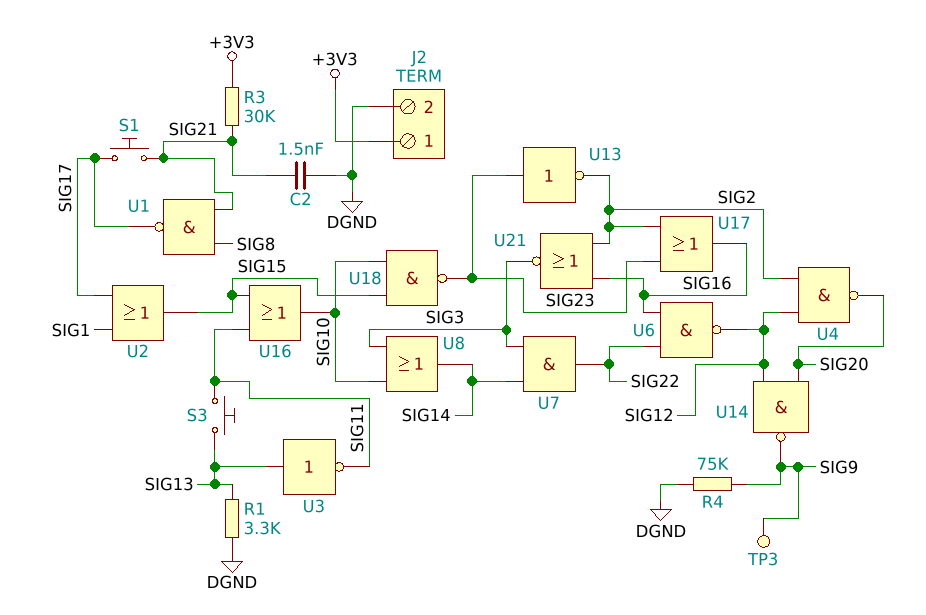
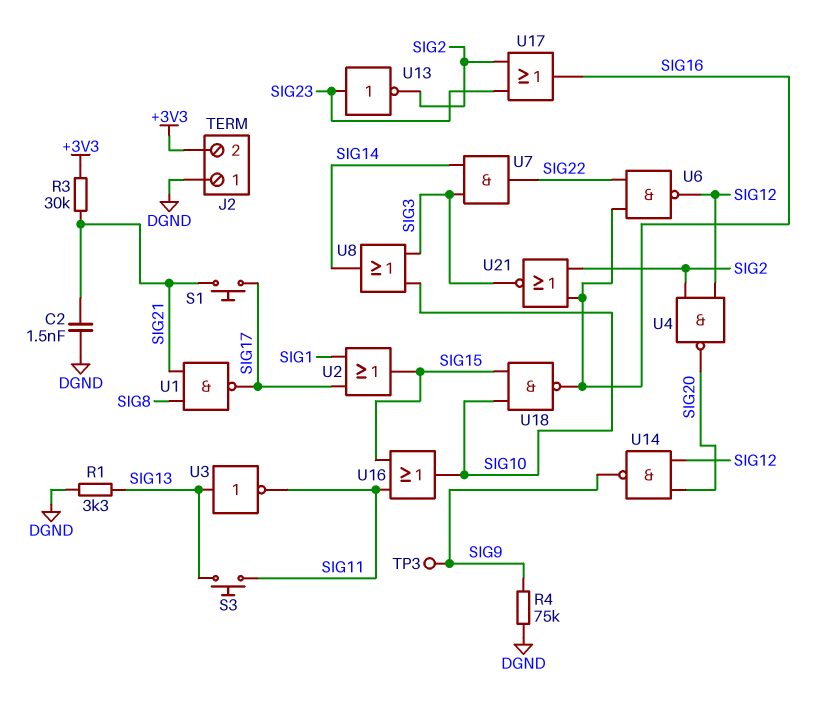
J2 pin 1: +3V3 -> DGND
J2 pin 2: DGND -> +3V3
U18: NAND (in SIG10, in SIG15, out SIG23) -> NAND (in SIG10, in SIG15, out SIG16)

